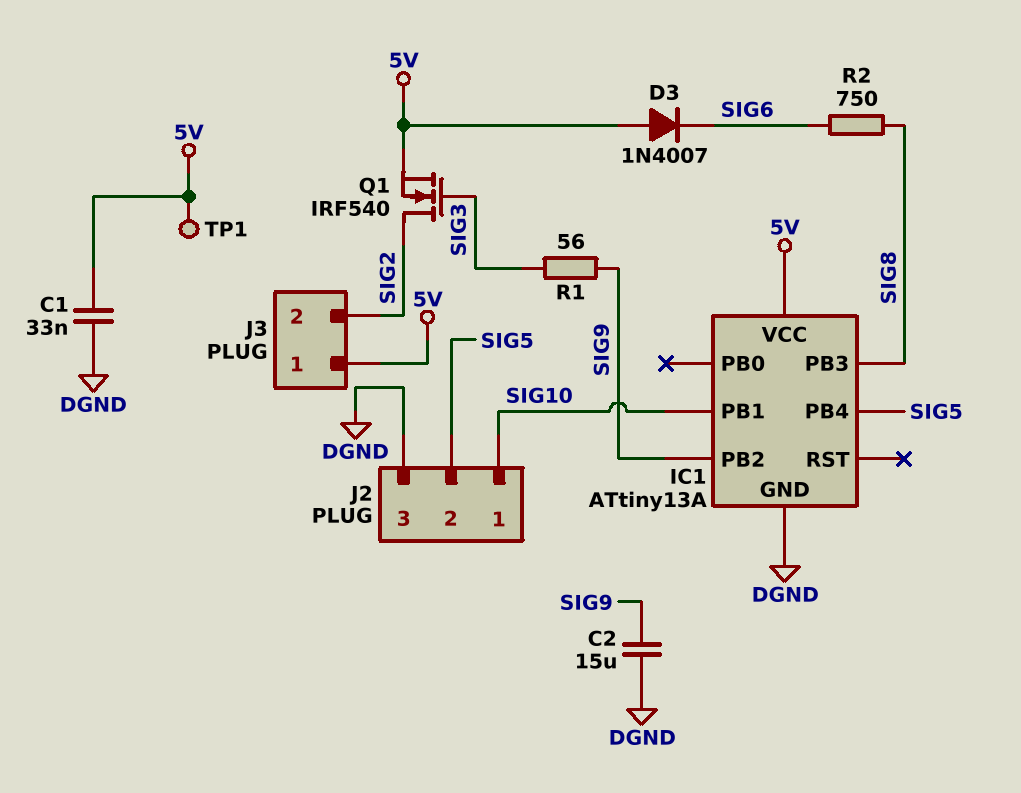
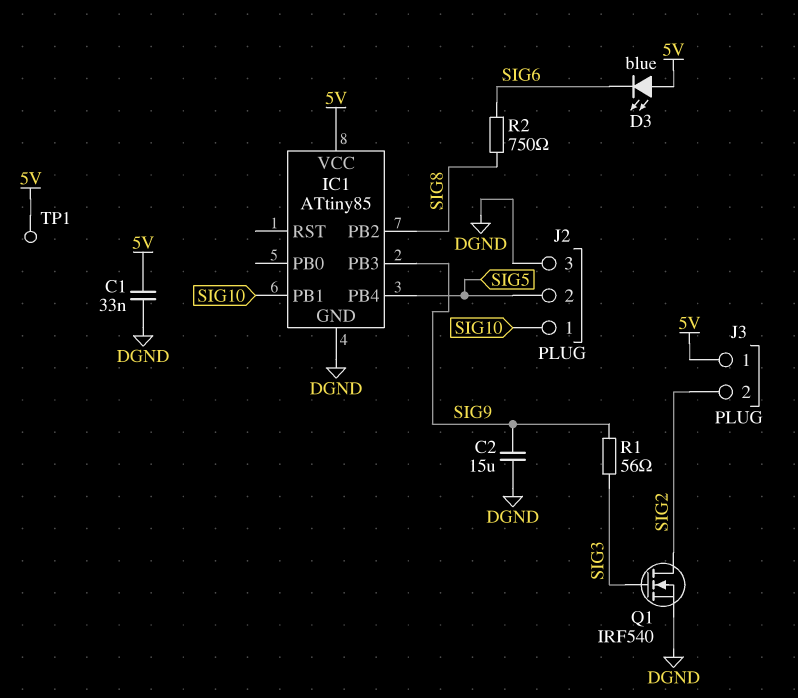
D3: diode 1N4007 (A 5V, K SIG6) -> LED blue (A 5V, K SIG6)
IC1: ATtiny13A -> ATtiny85
IC1 pin PB2: SIG9 -> SIG8
IC1 pin PB3: SIG8 -> SIG9
Q1: NMOS IRF540 (G SIG3, D SIG2, S 5V) -> NMOS IRF540 (G SIG3, D SIG2, S DGND)

